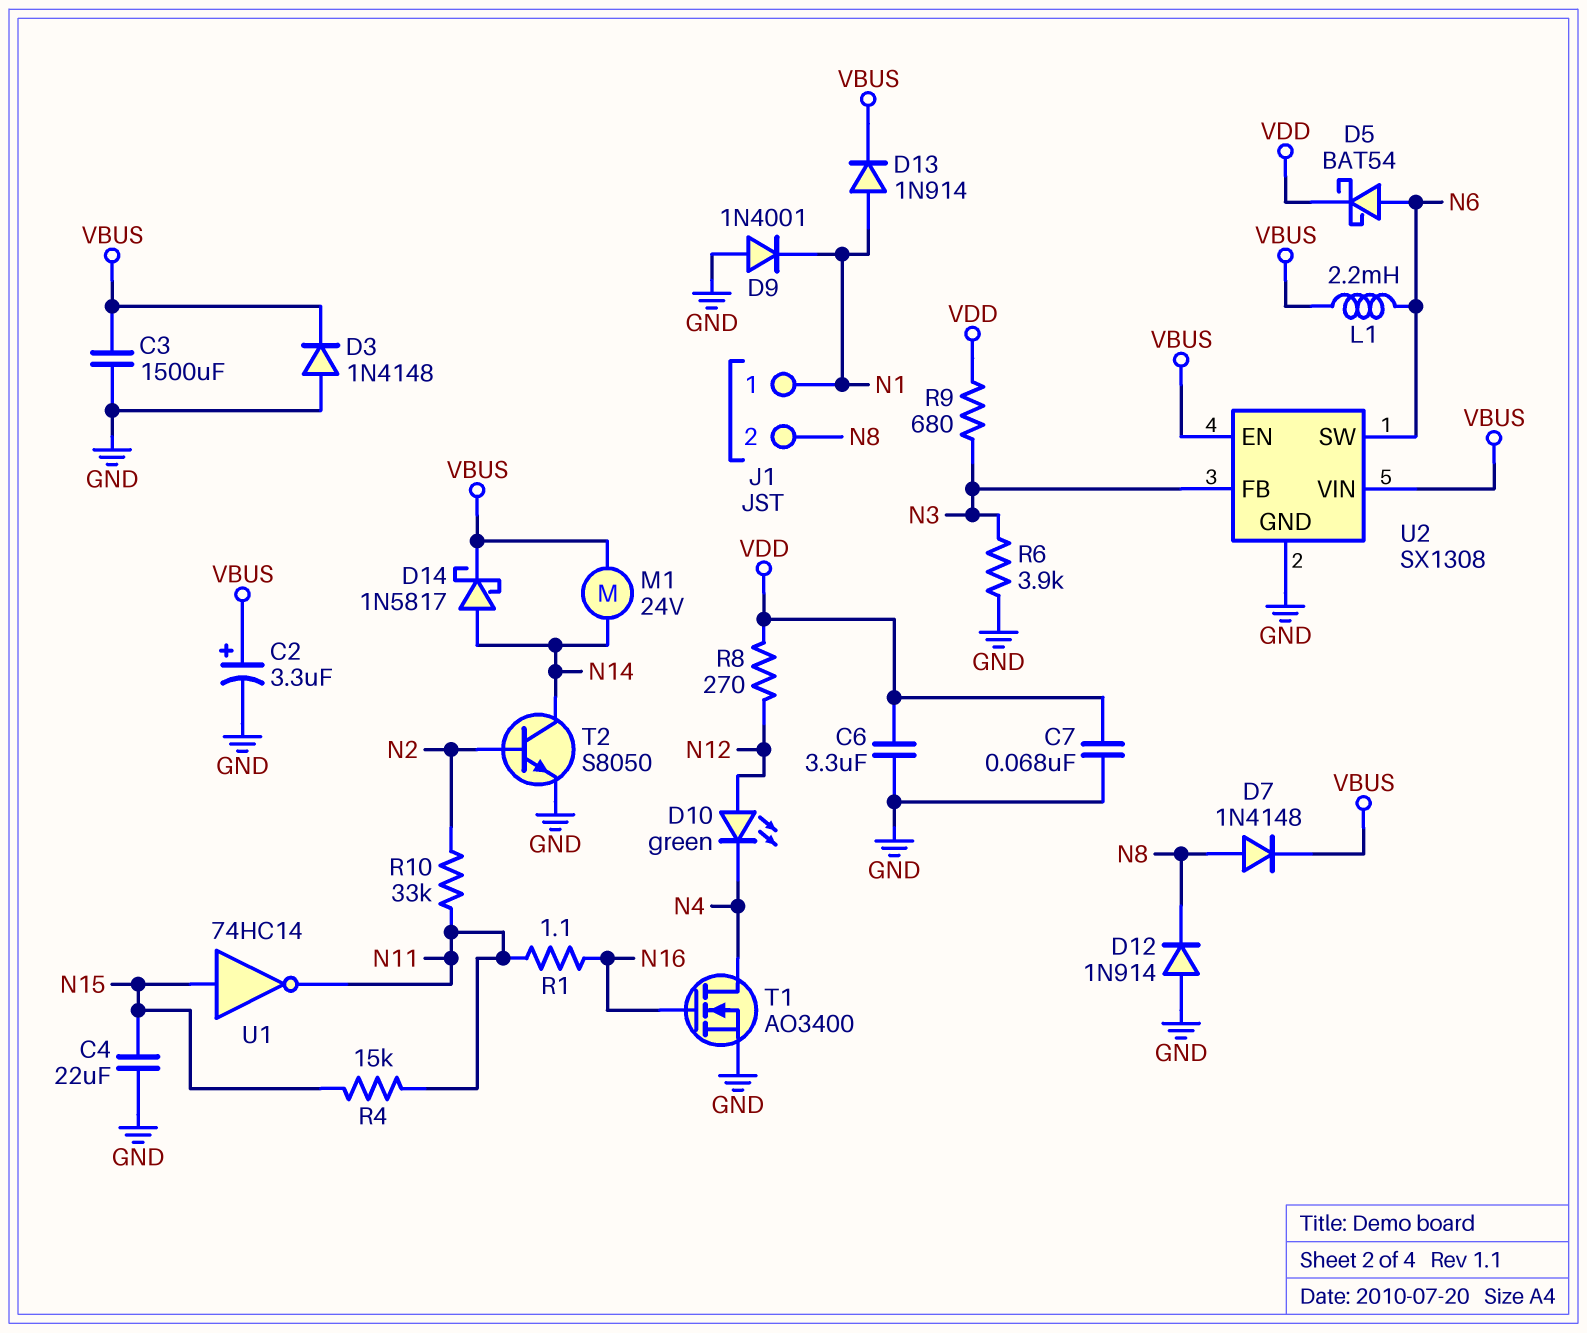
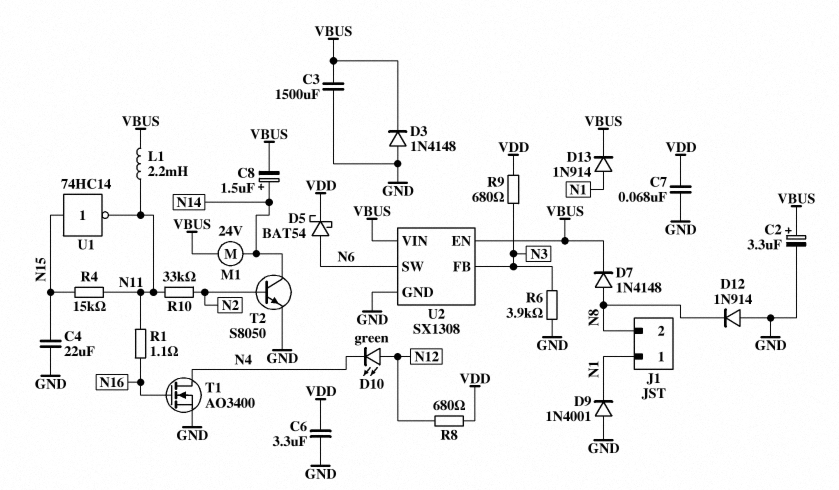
C8: none -> 1.5uF (plus N14, minus VBUS)
D14: schottky 1N5817 (A N14, K VBUS) -> none
L1: 2.2mH (N6, VBUS) -> 2.2mH (N11, VBUS)
R8: 270 (N12, VDD) -> 680 (N12, VDD)

